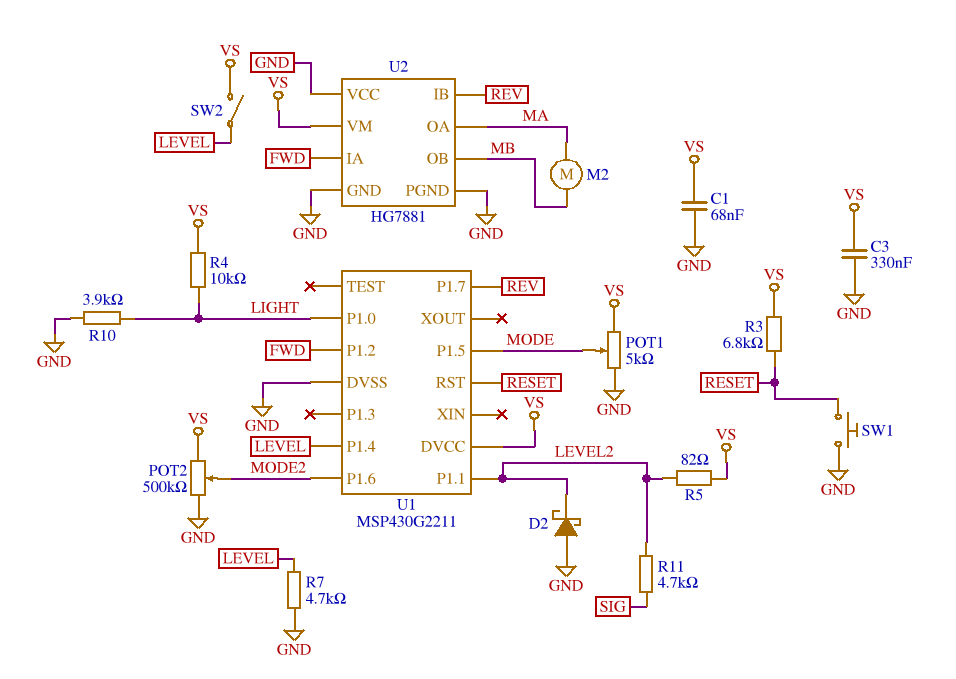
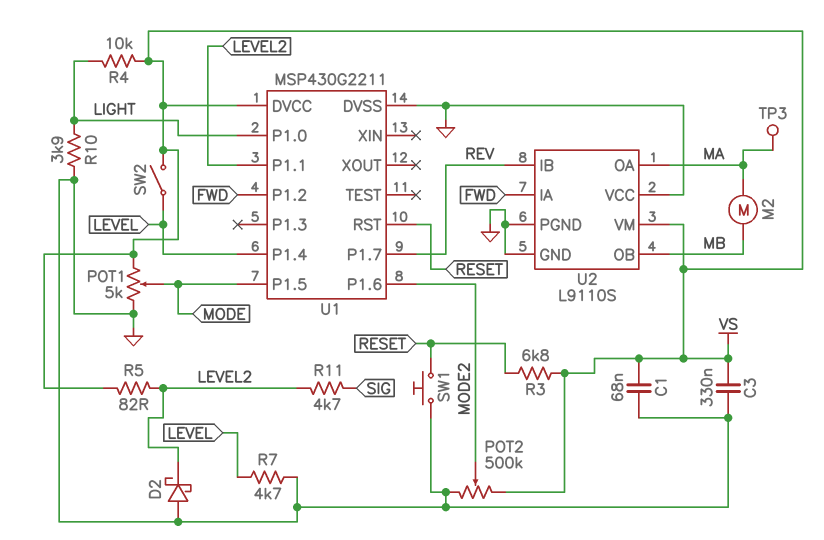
TP3: none -> test point (MA)
U2: HG7881 -> L9110S

